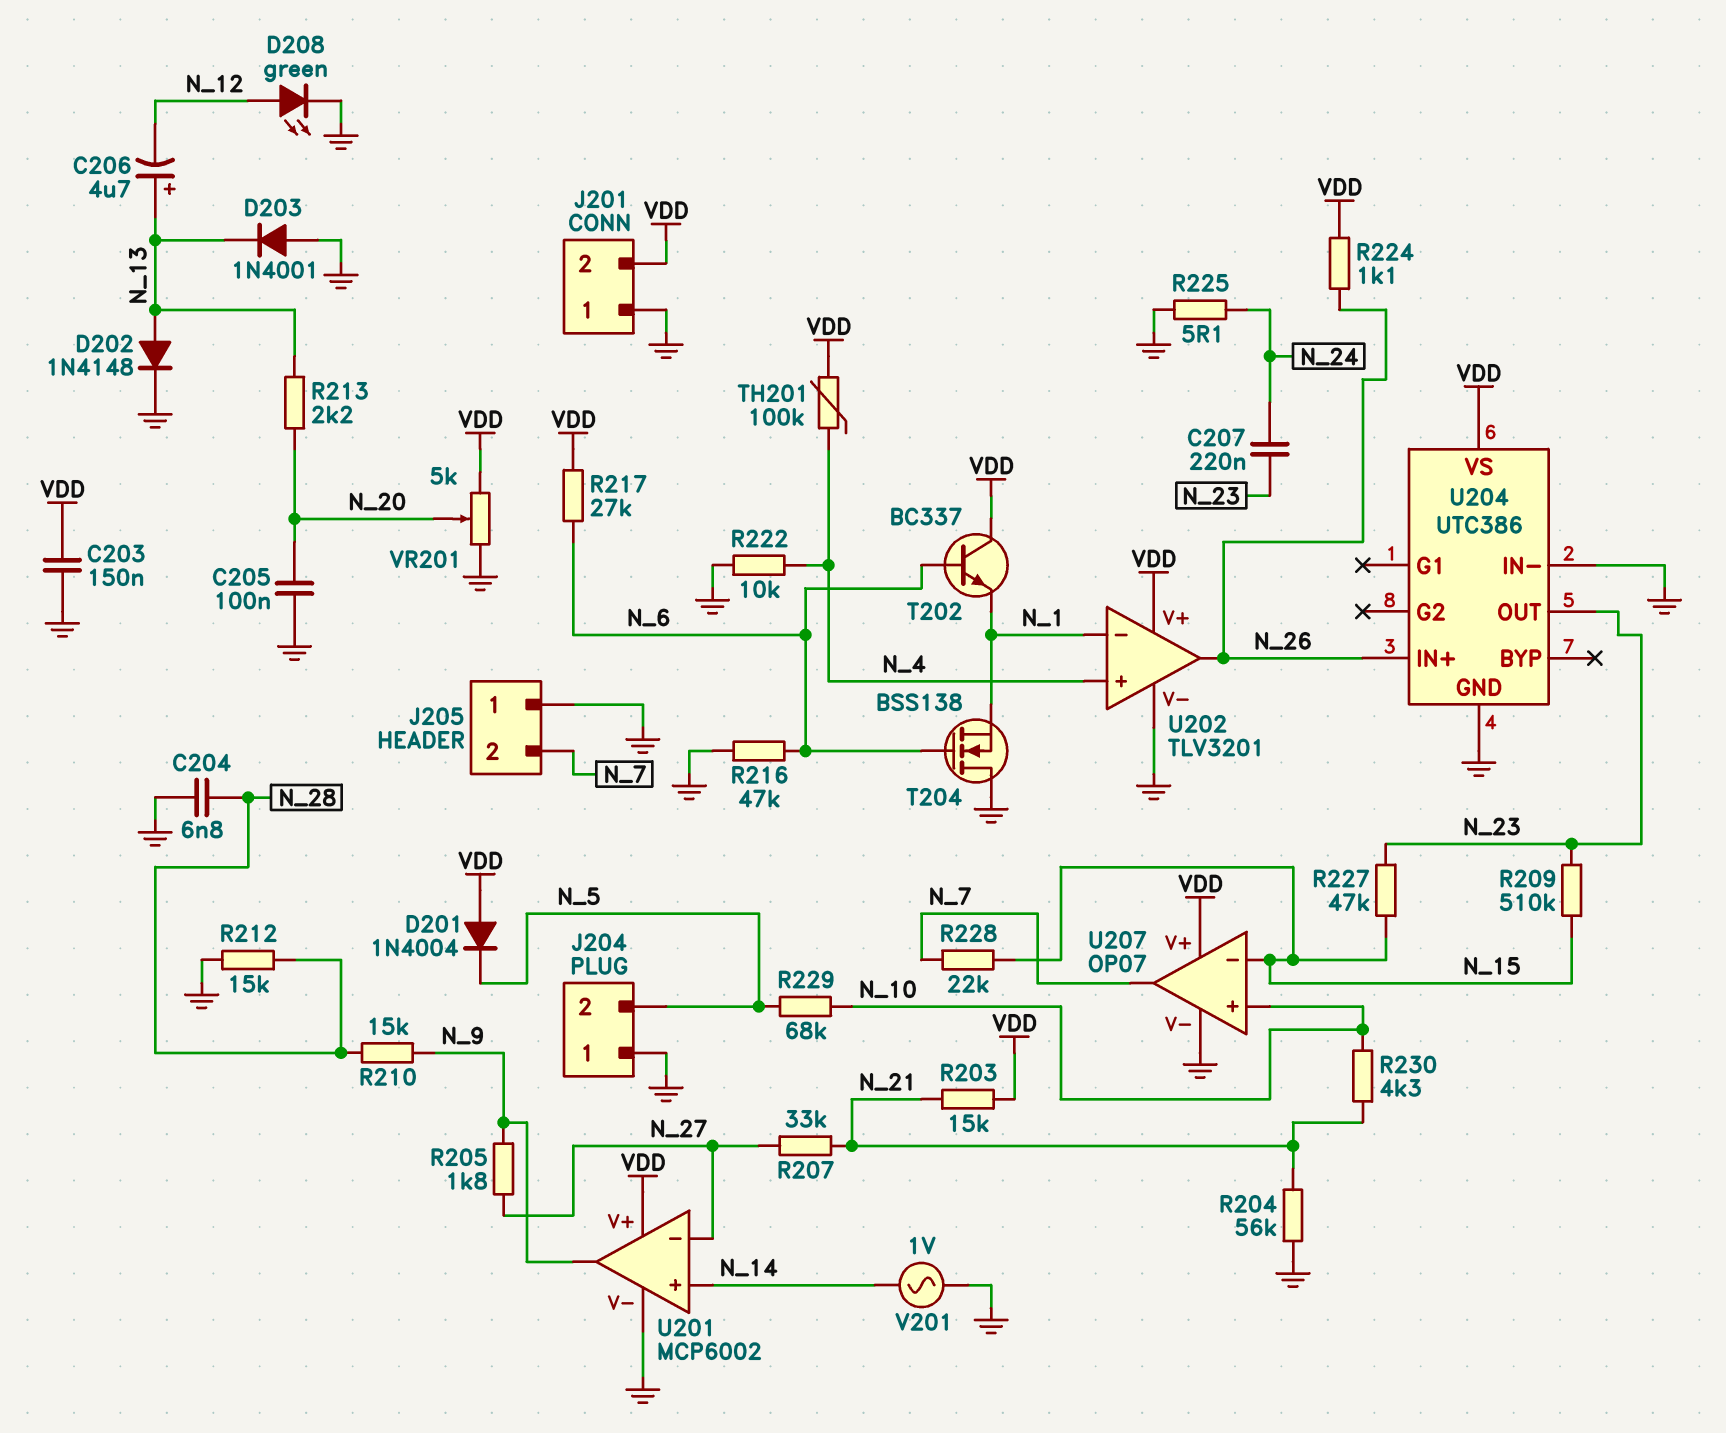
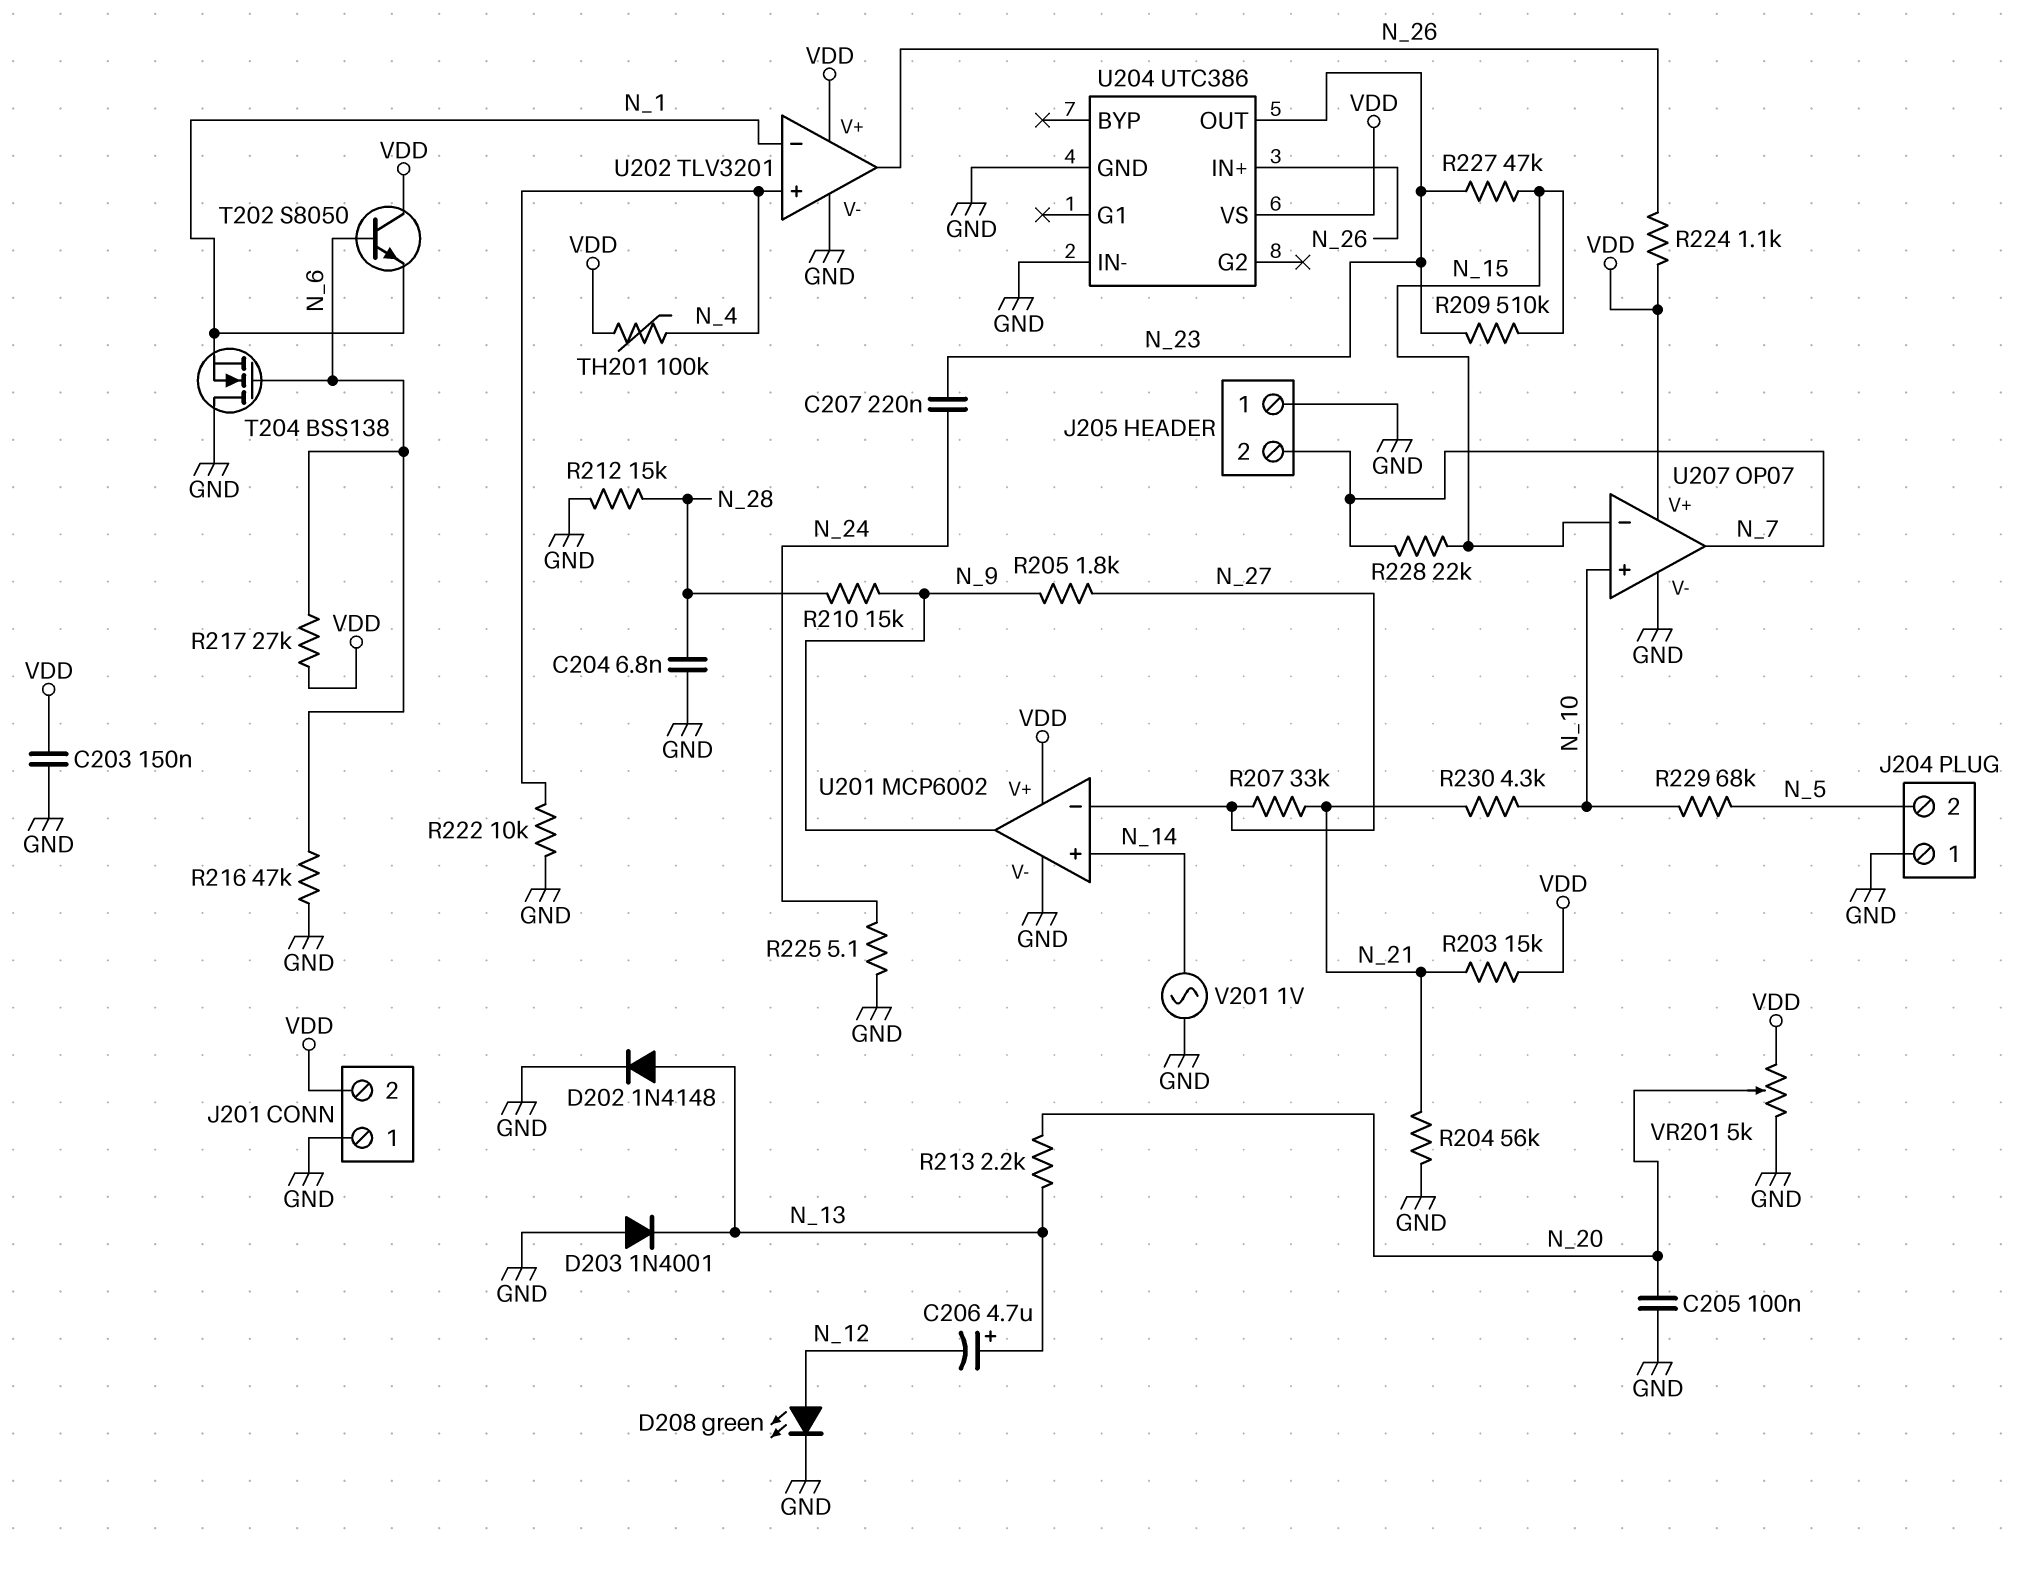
D201: diode 1N4004 (A VDD, K N_5) -> none
T202: NPN BC337 (B N_6, C VDD, E N_1) -> NPN S8050 (B N_6, C VDD, E N_1)

